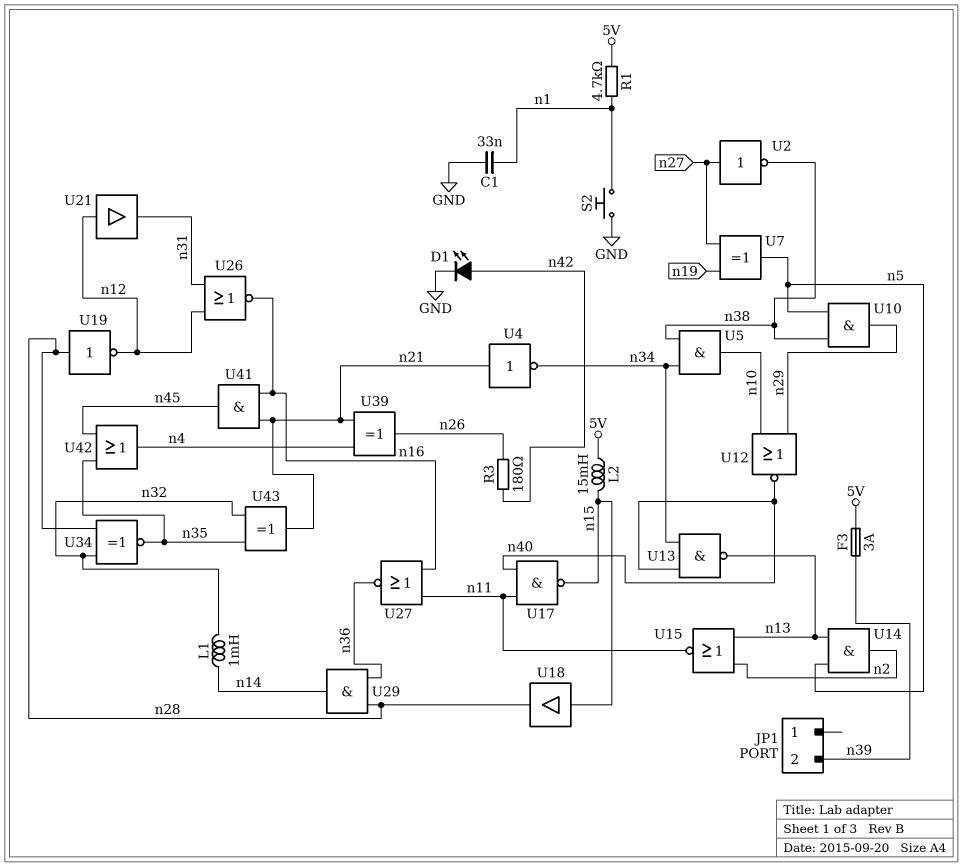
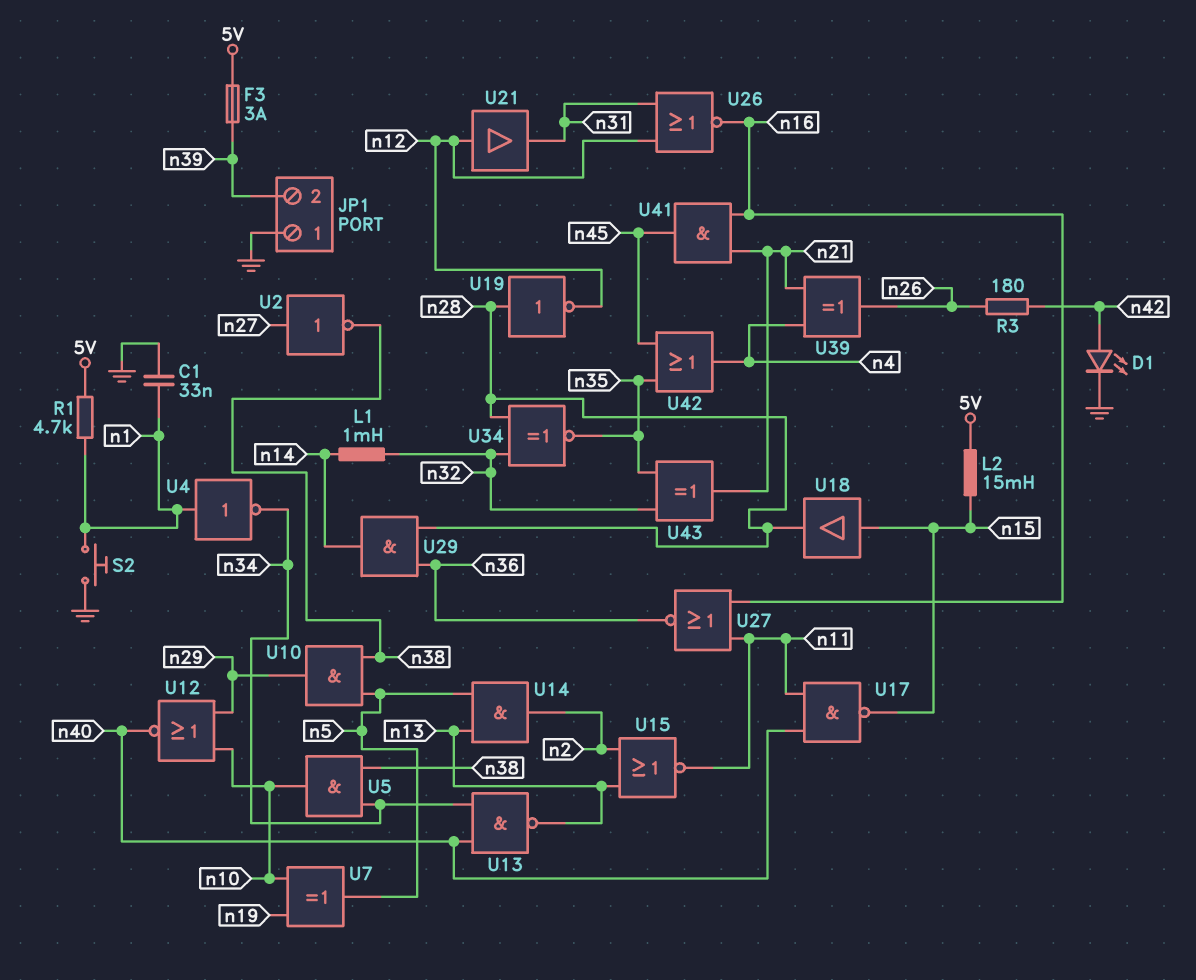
JP1 pin 1: none -> GND
U4: NOT (in n21, out n34) -> NOT (in n1, out n34)
U7: XOR (in n19, in n27, out n5) -> XOR (in n10, in n19, out n5)

